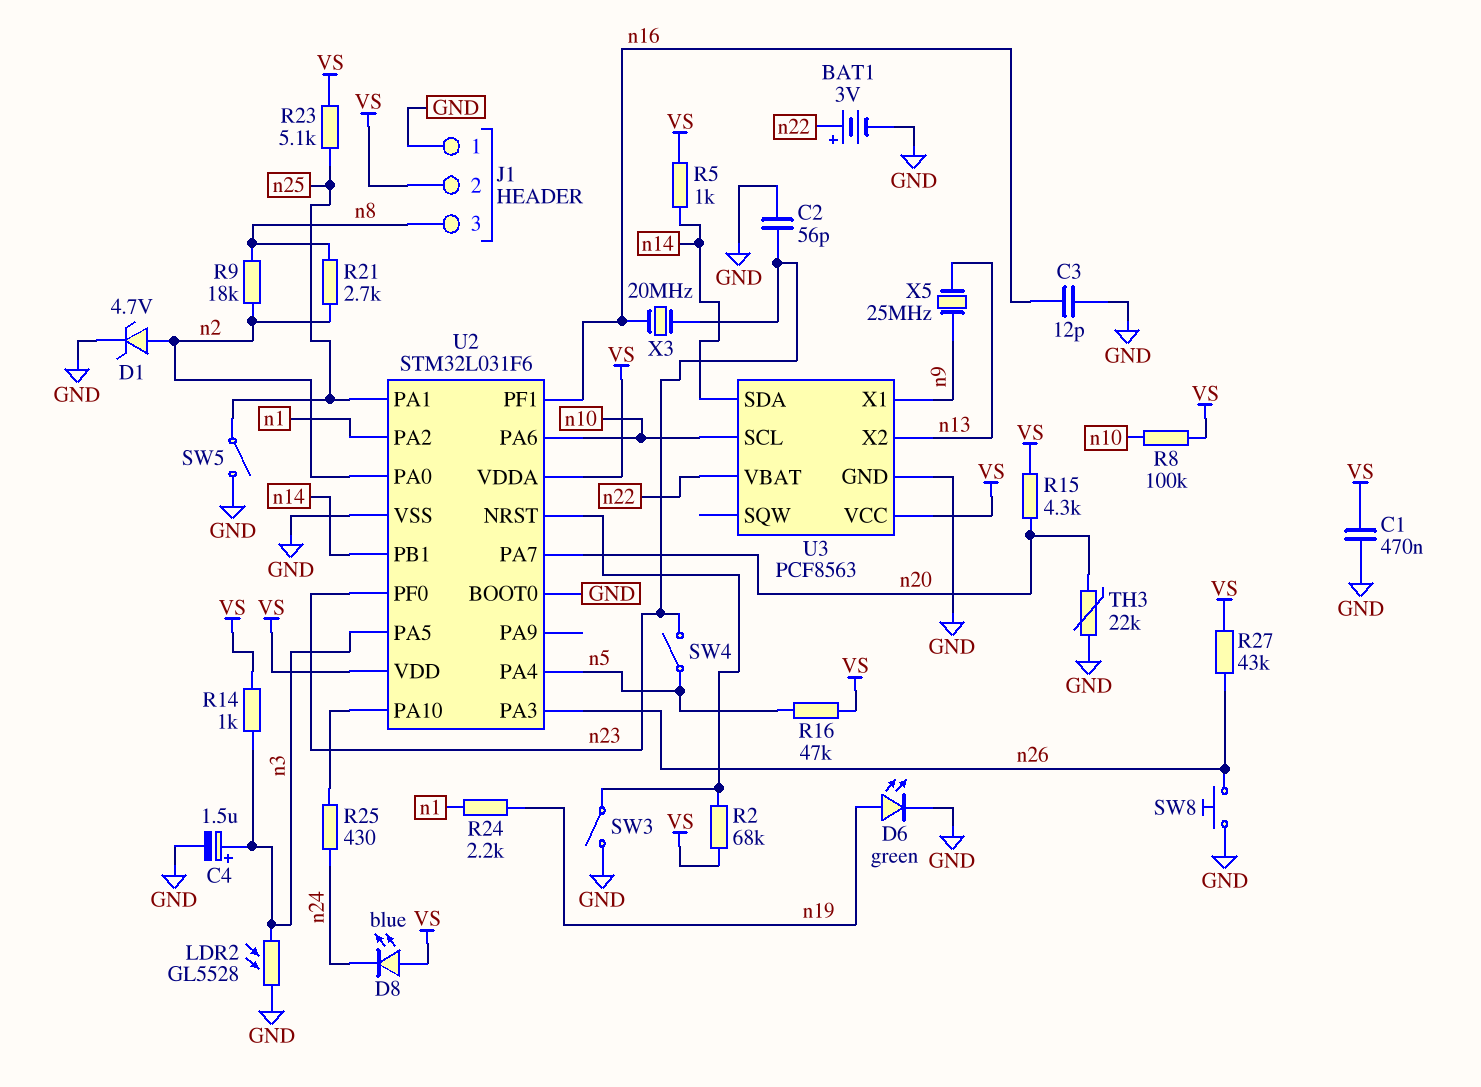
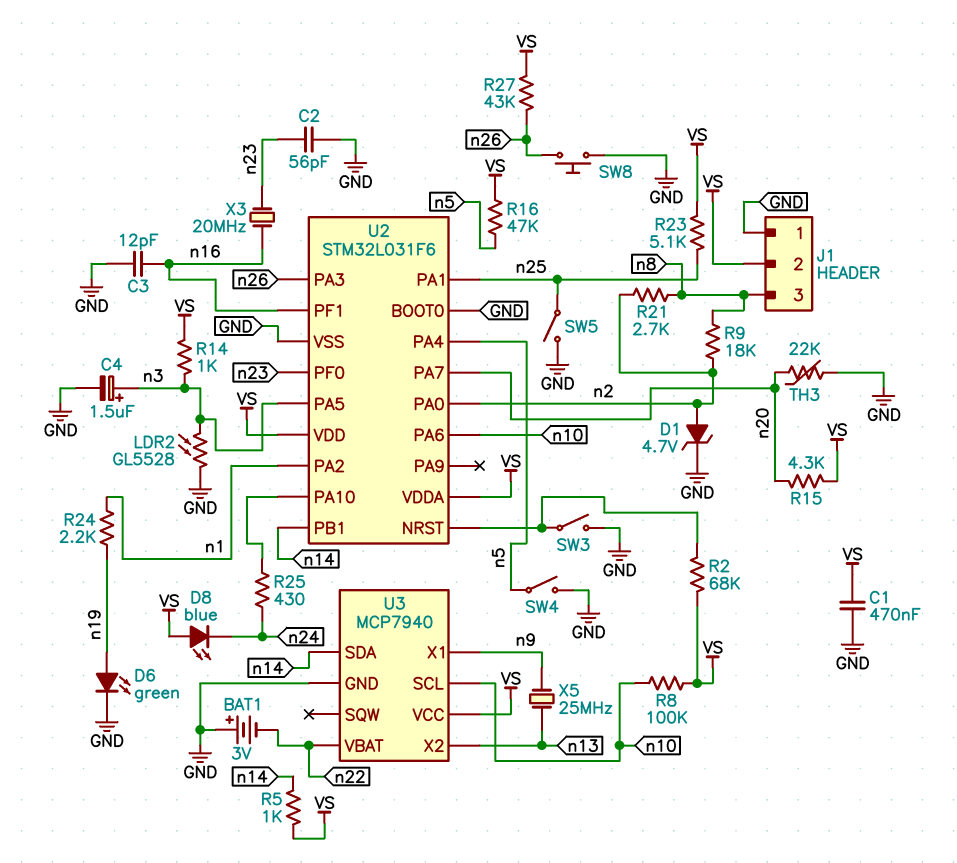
BAT1: 3V (plus n22, minus GND) -> 3V (plus GND, minus n22)
SW4: switch (n5, n23) -> switch (GND, n5)
U3: PCF8563 -> MCP7940

